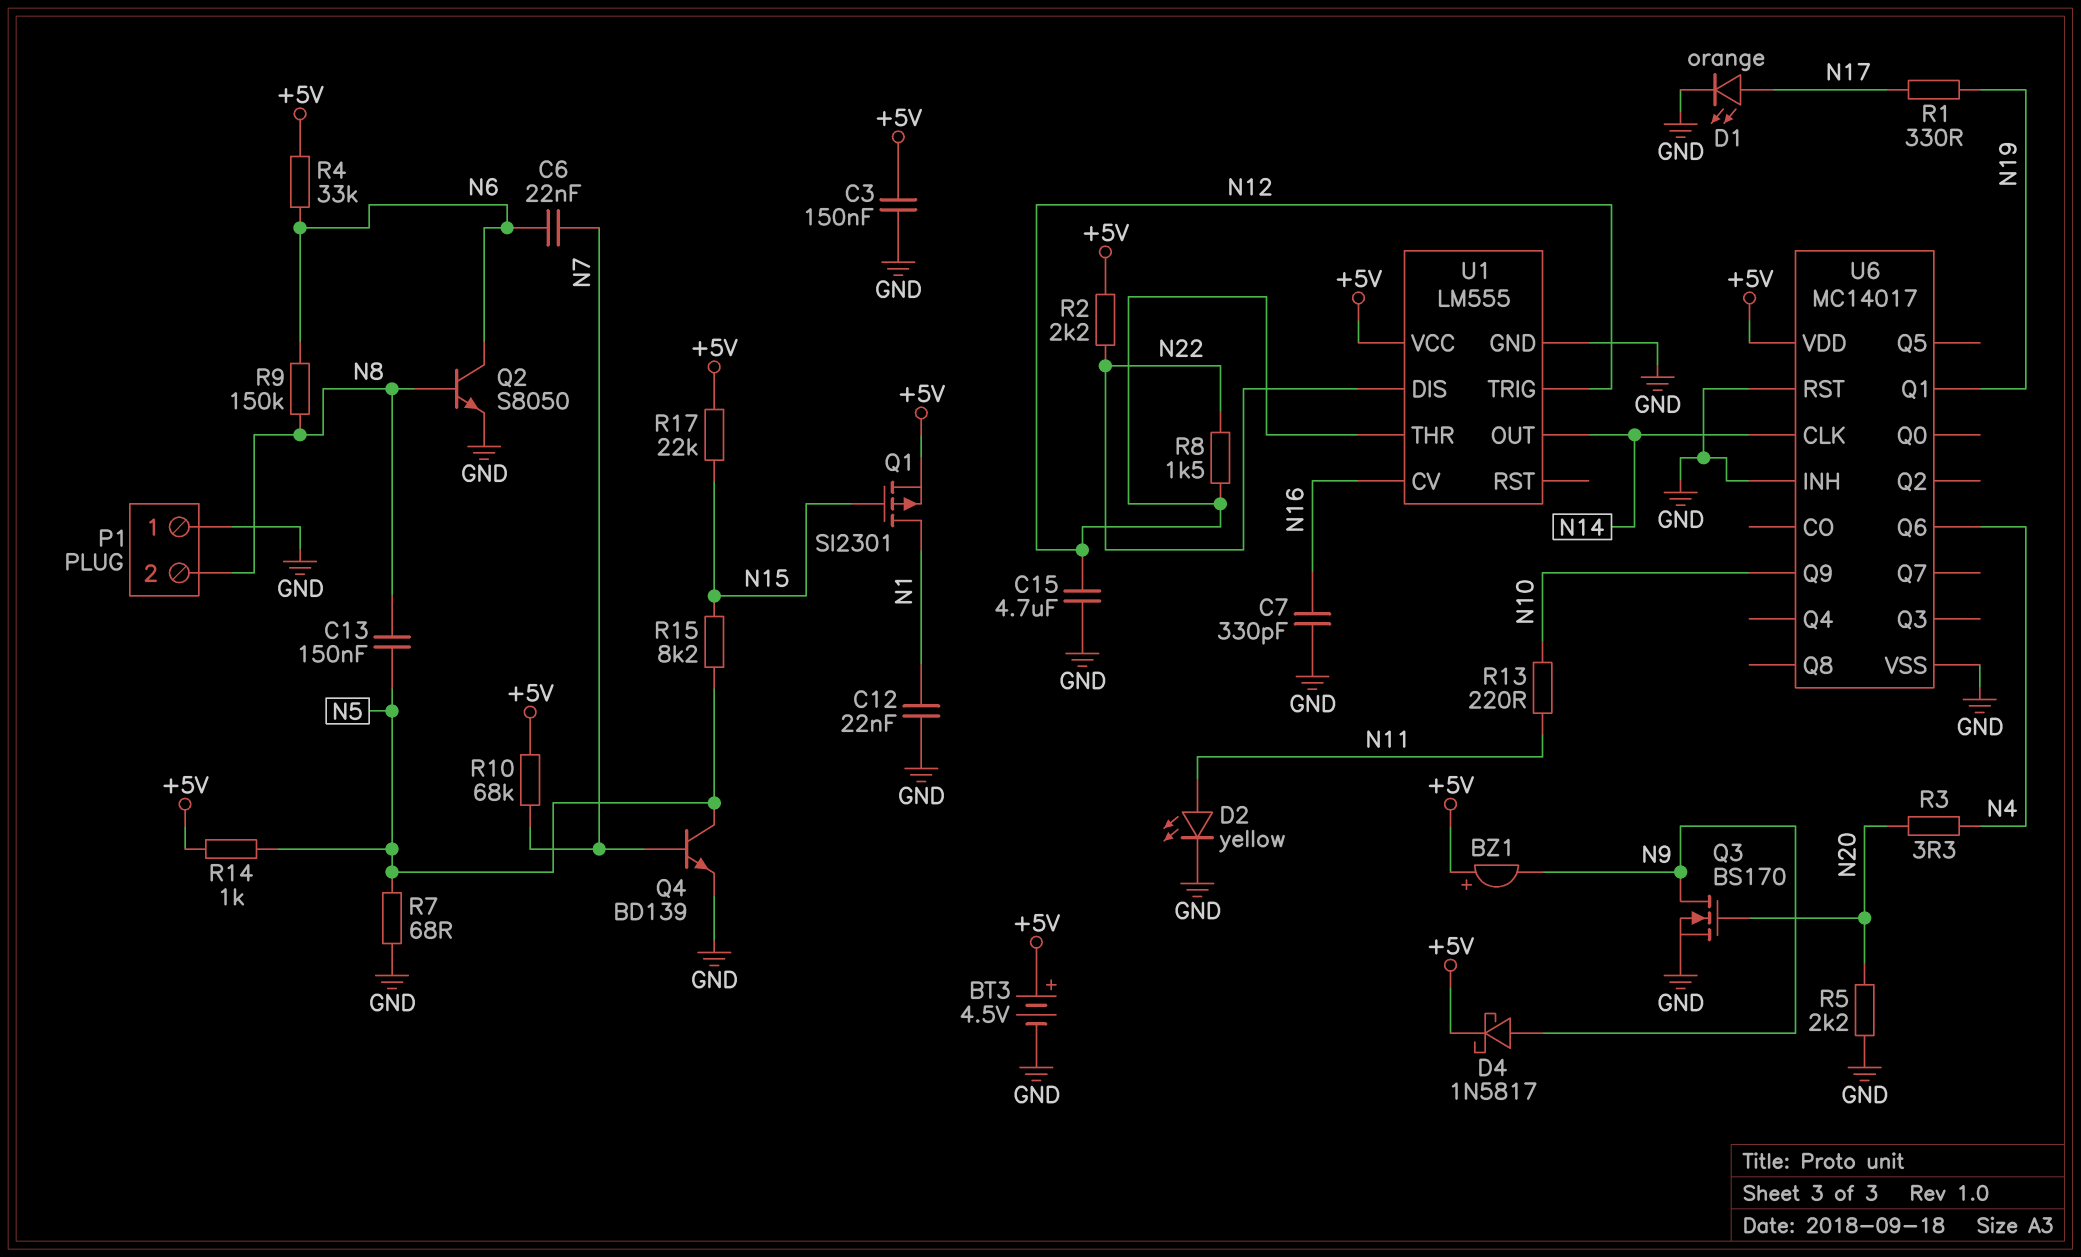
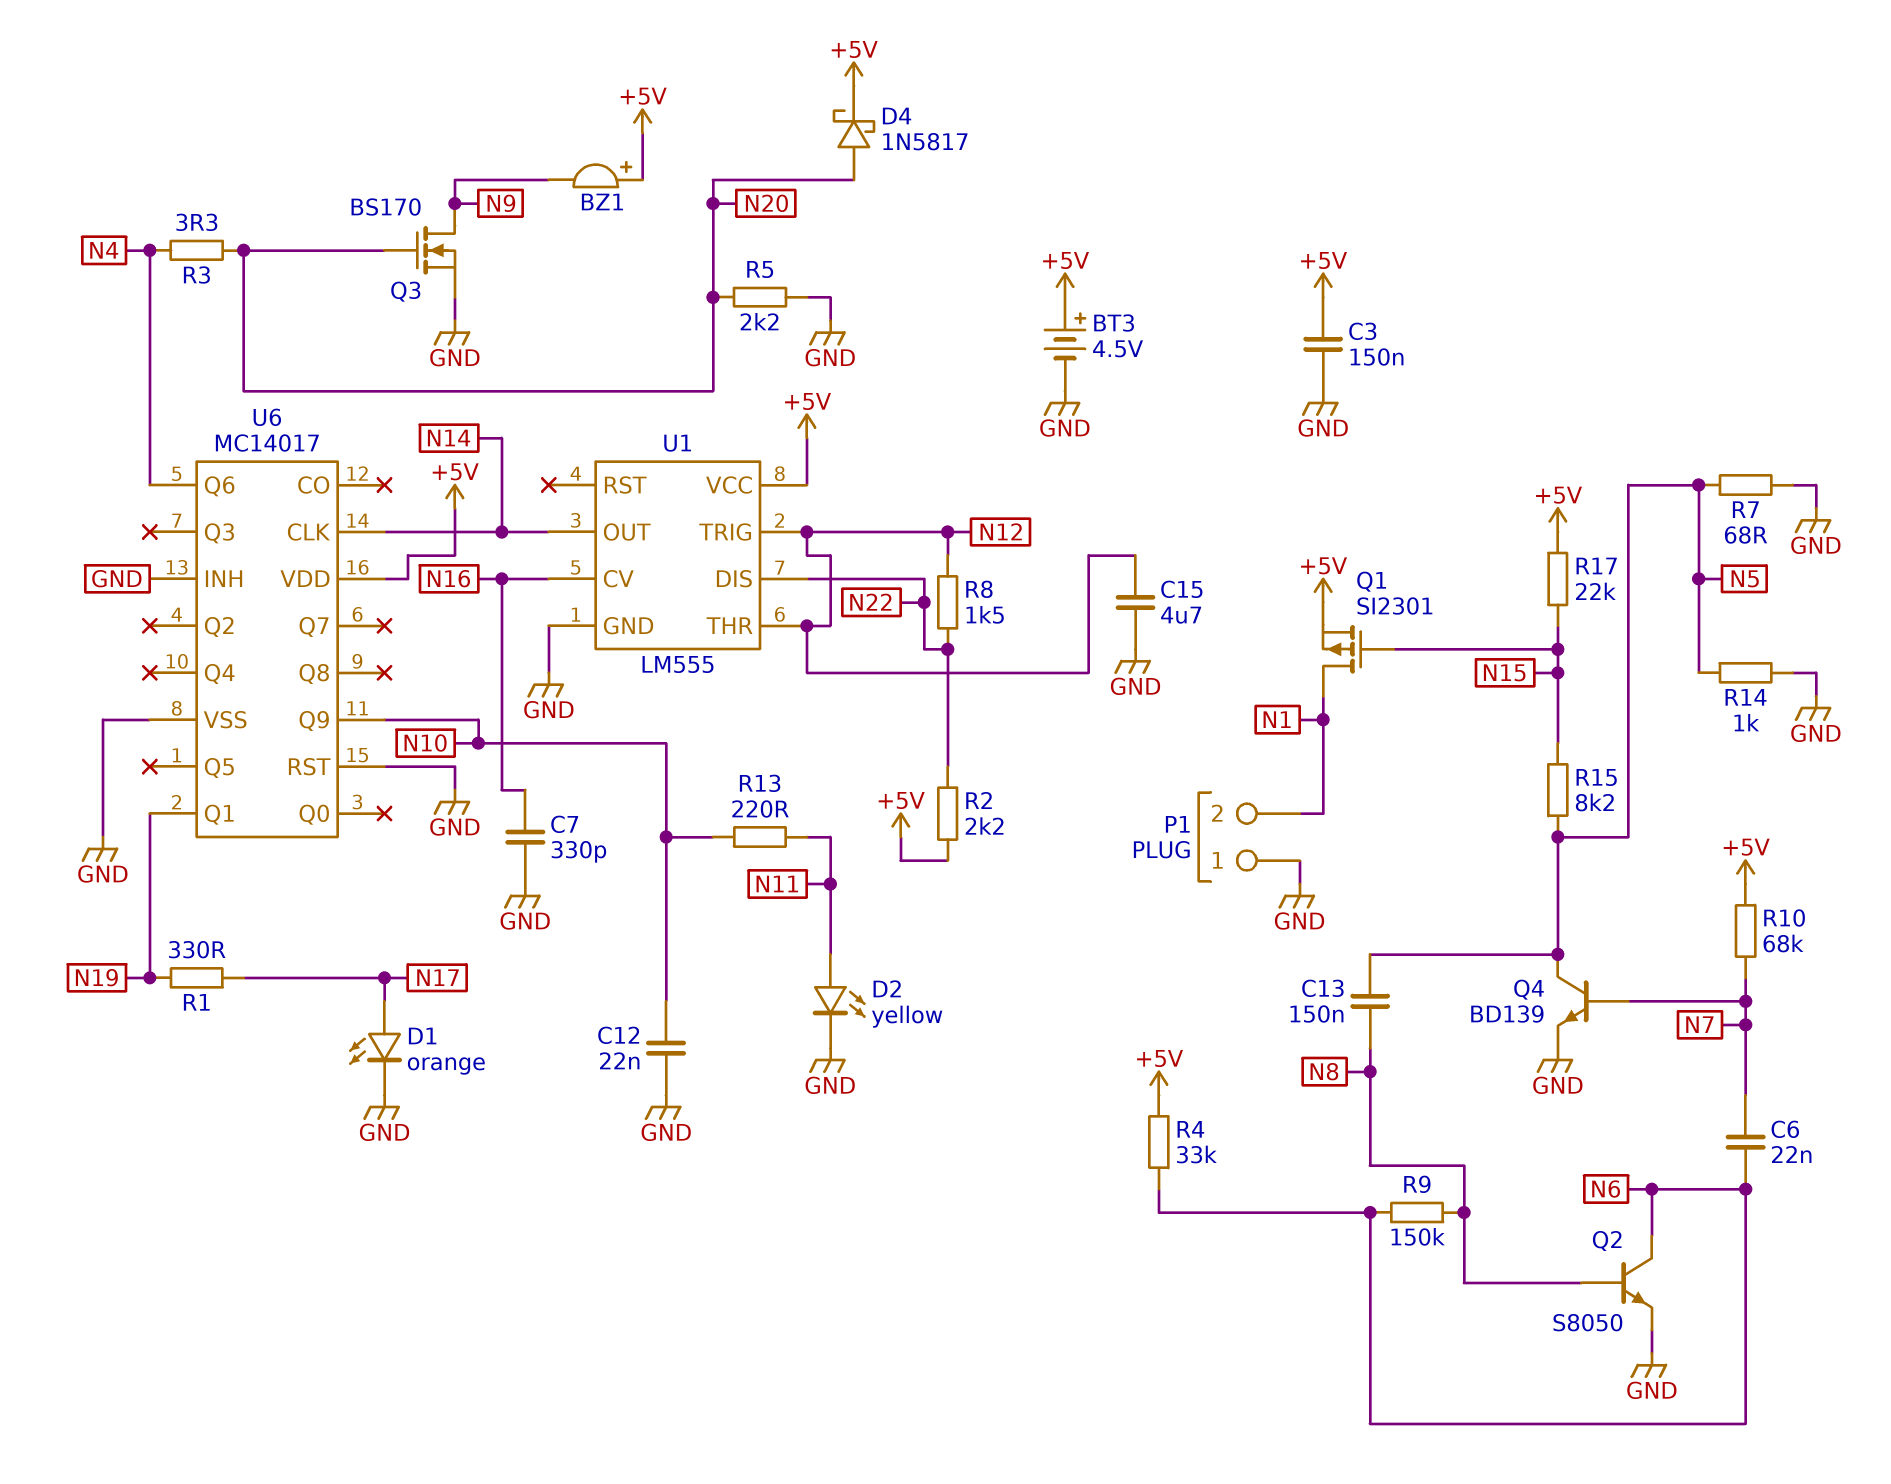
C12: 22nF (GND, N1) -> 22nF (GND, N10)
D4: schottky 1N5817 (A N9, K +5V) -> schottky 1N5817 (A N20, K +5V)
P1 pin 2: N8 -> N1
R14: 1k (+5V, N5) -> 1k (GND, N5)

